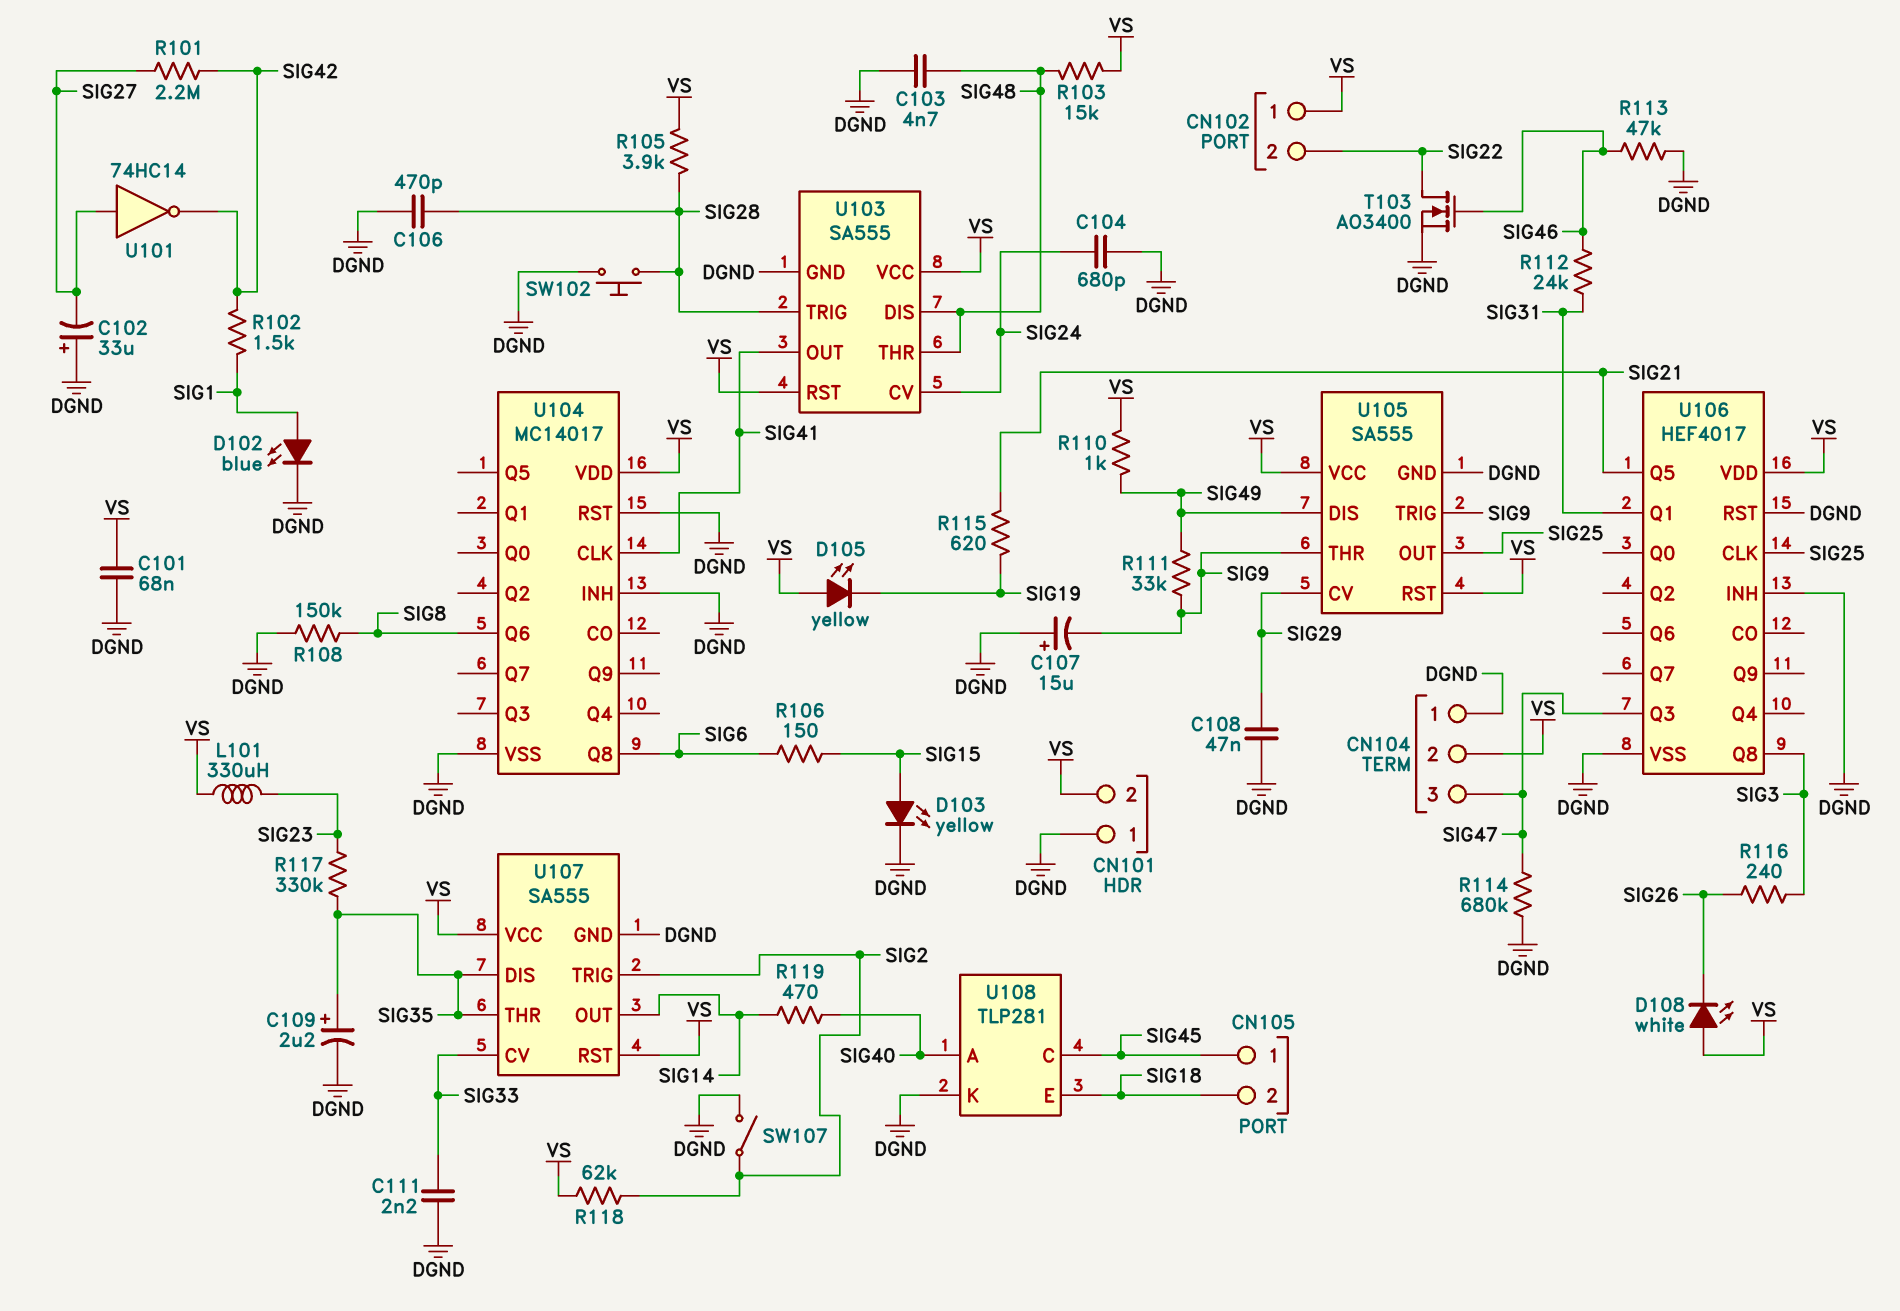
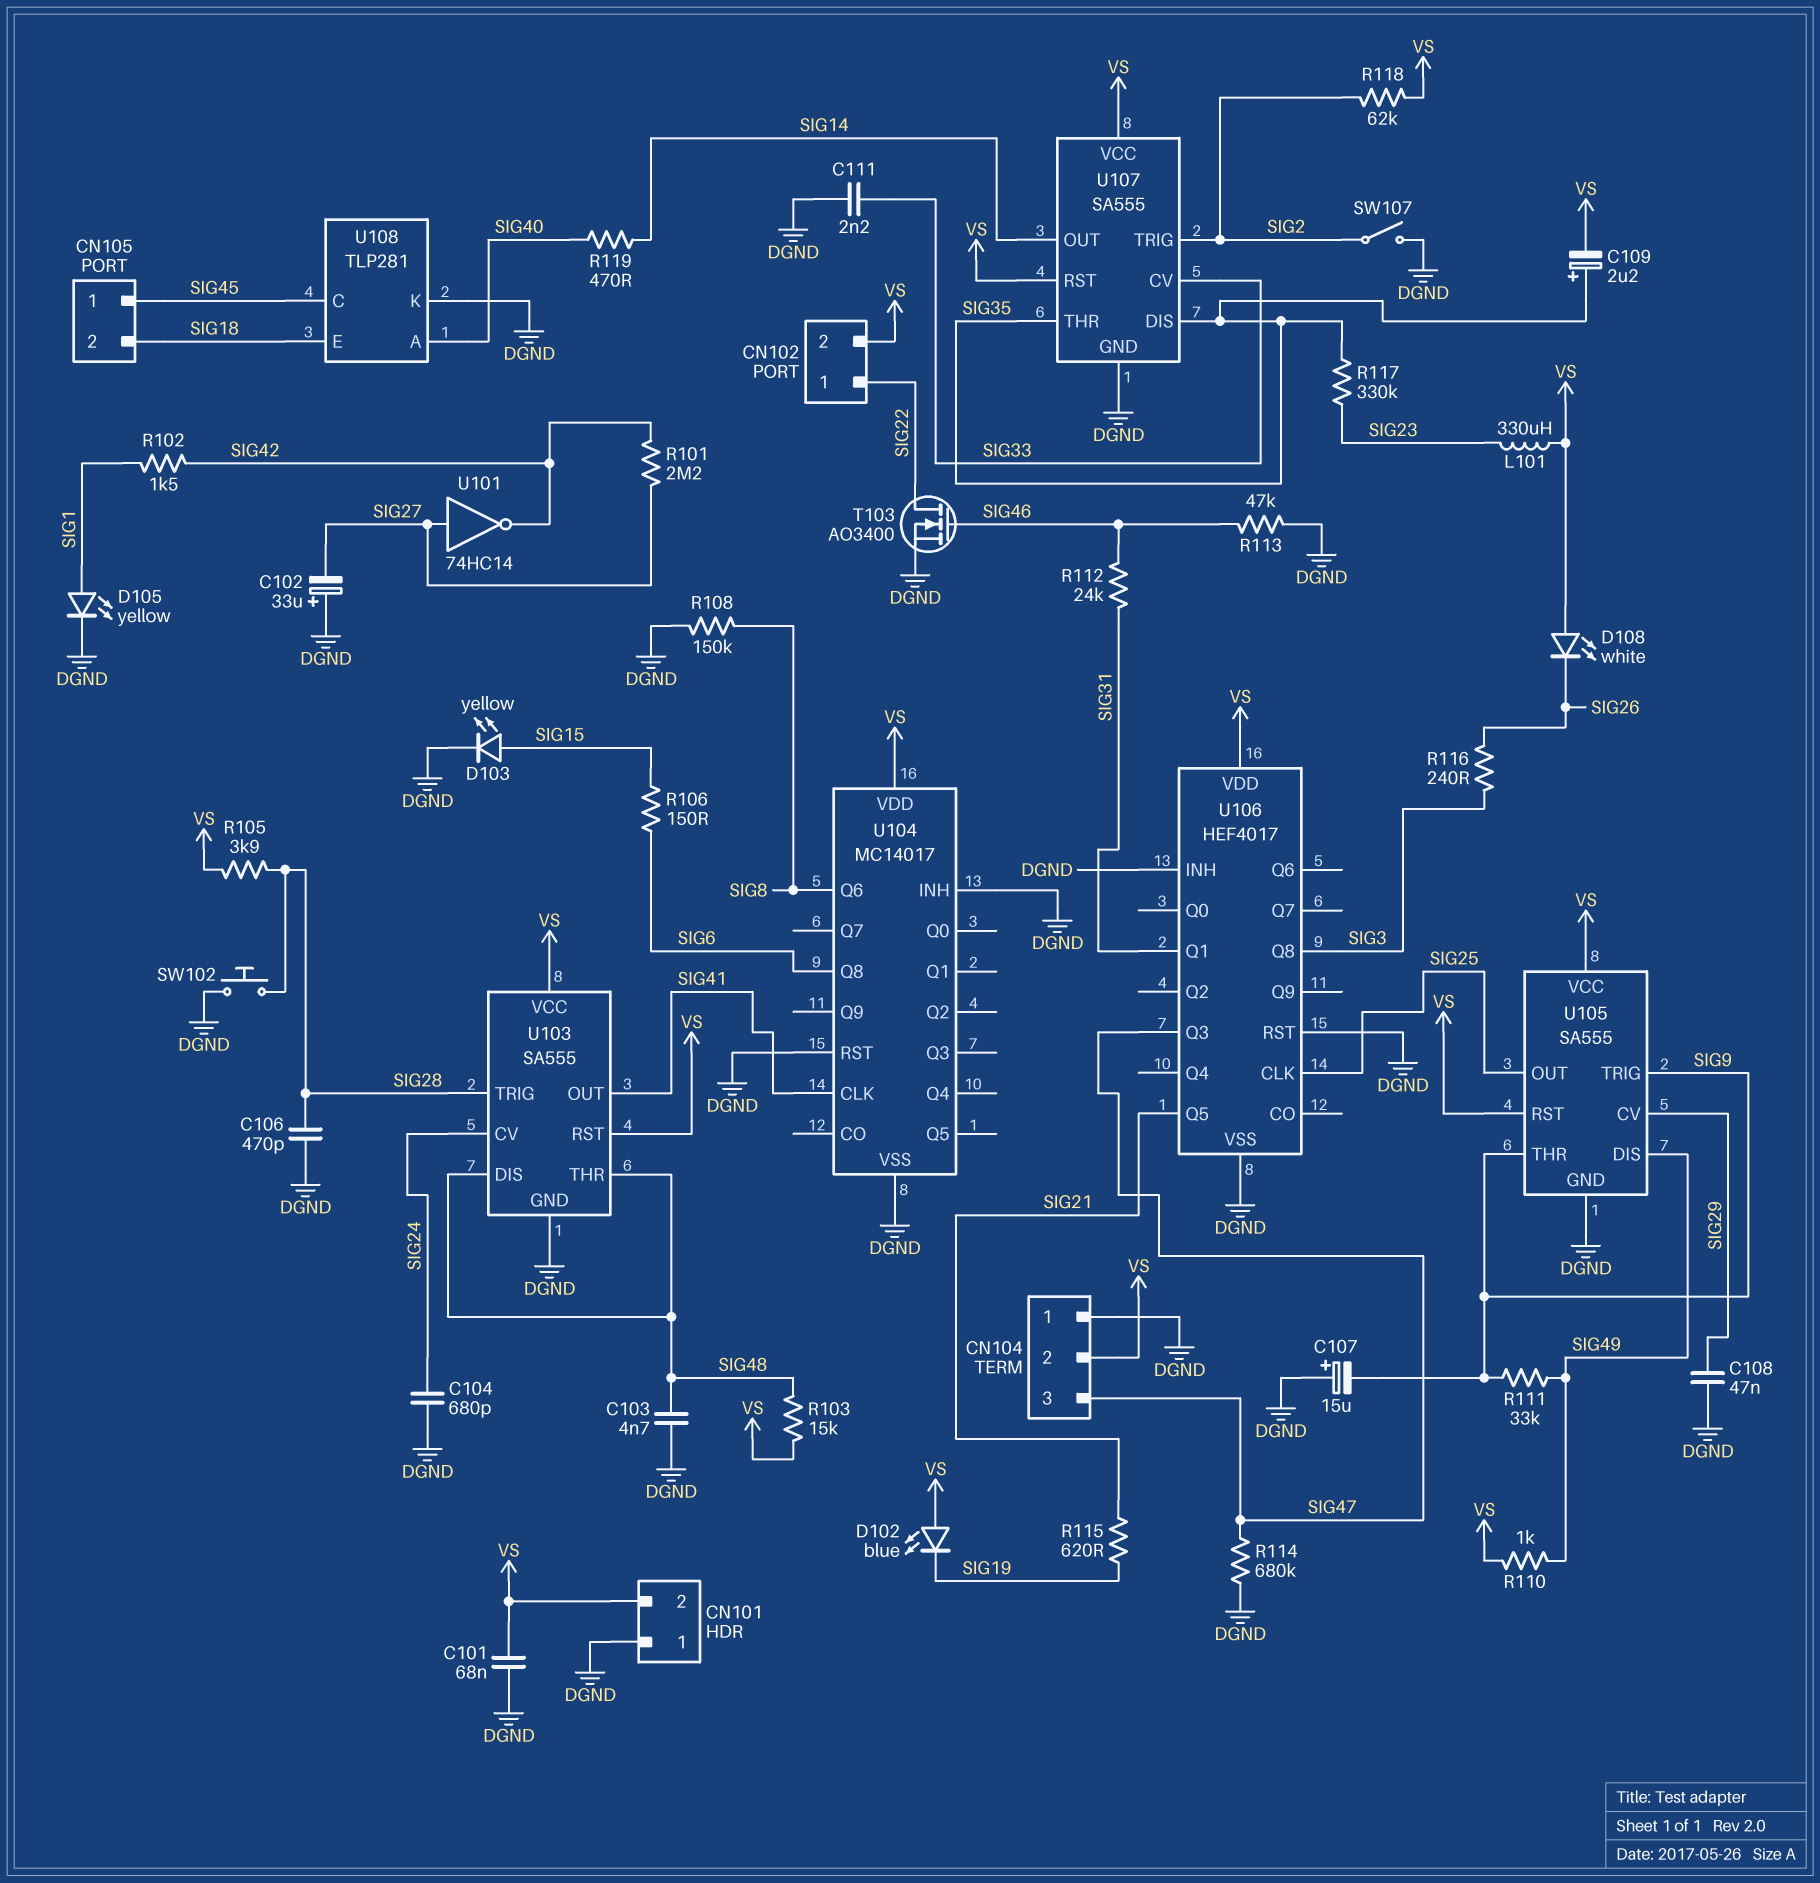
C109: 2.2uF (plus SIG35, minus DGND) -> 2.2uF (plus SIG35, minus VS)
CN102 pin 1: VS -> SIG22
CN102 pin 2: SIG22 -> VS
D102: LED blue (A SIG1, K DGND) -> LED blue (A VS, K SIG19)
D105: LED yellow (A VS, K SIG19) -> LED yellow (A SIG1, K DGND)

